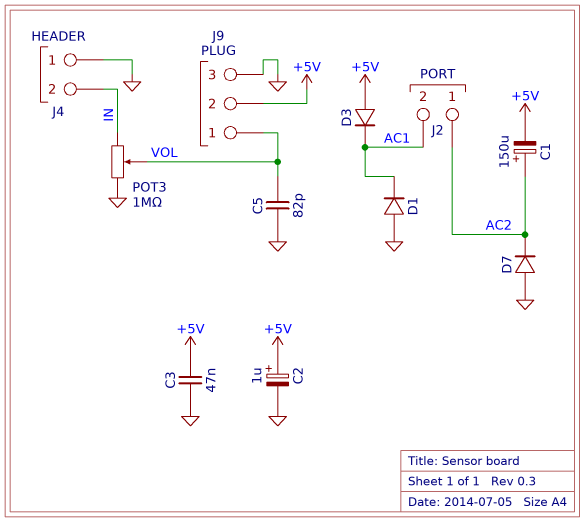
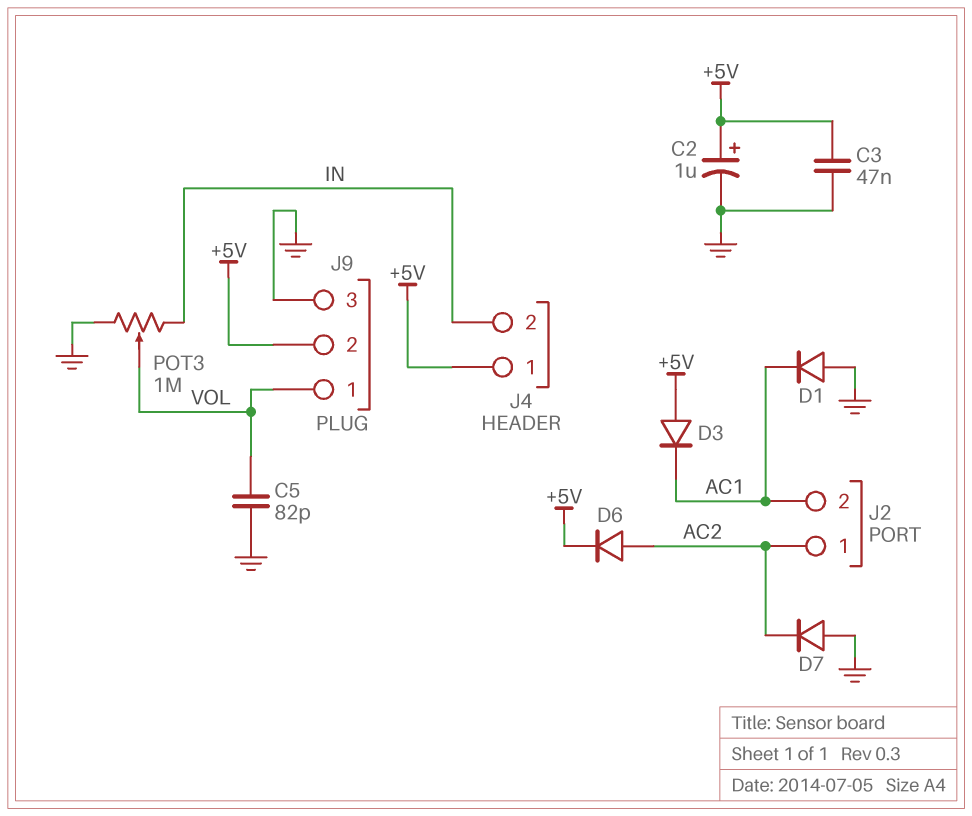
C1: 150uF (plus AC2, minus +5V) -> none
D6: none -> diode (A AC2, K +5V)
J4 pin 1: GND -> +5V

